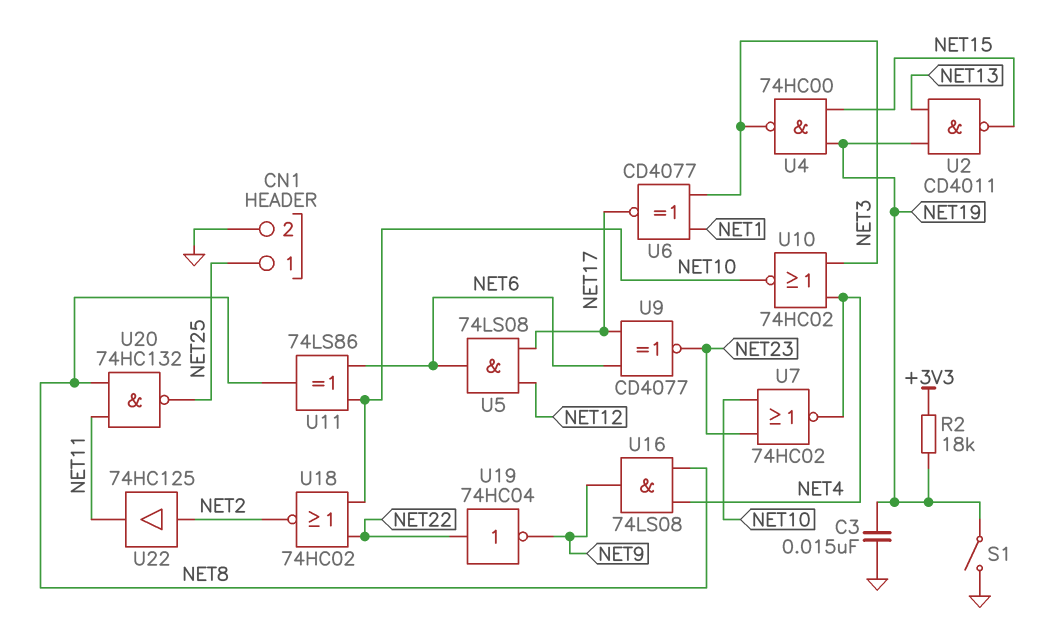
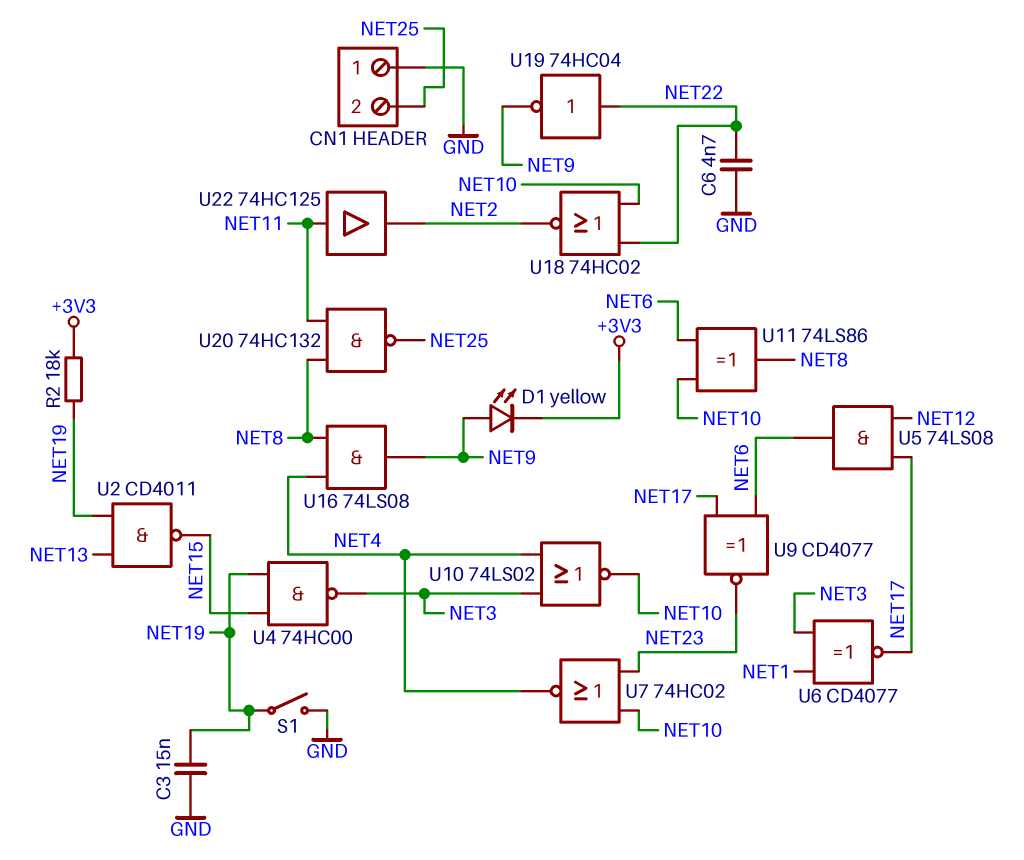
C6: none -> 4.7nF (GND, NET22)
CN1 pin 1: NET25 -> GND
CN1 pin 2: GND -> NET25
D1: none -> LED yellow (A NET9, K +3V3)
U10: NOR 74HC02 (in NET3, in NET4, out NET10) -> NOR 74LS02 (in NET3, in NET4, out NET10)
U22: buffer 74HC125 (in NET2, out NET11) -> buffer 74HC125 (in NET11, out NET2)

